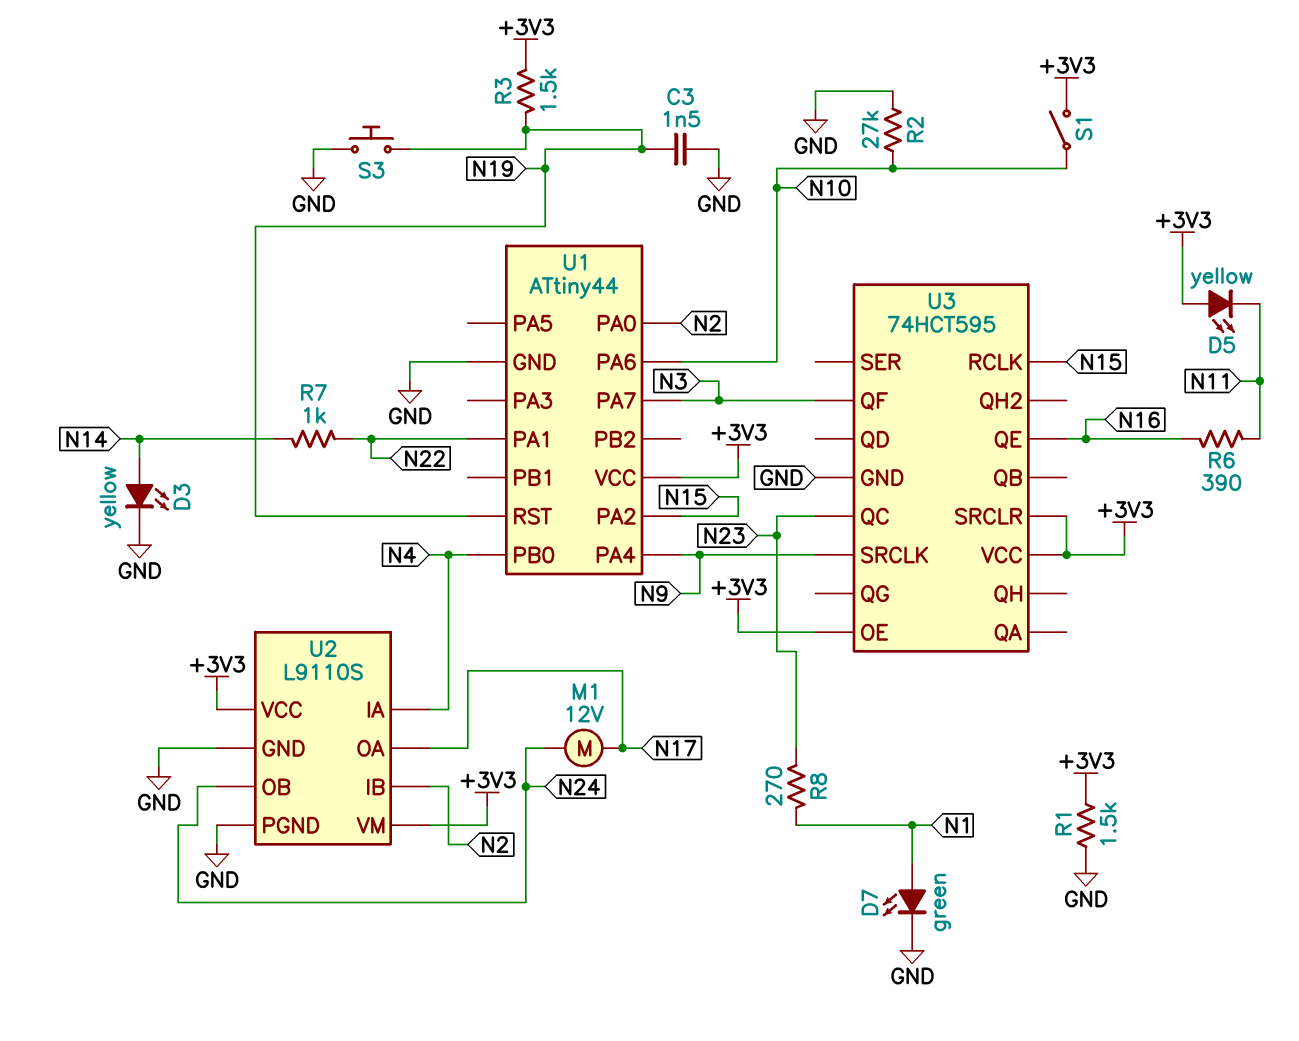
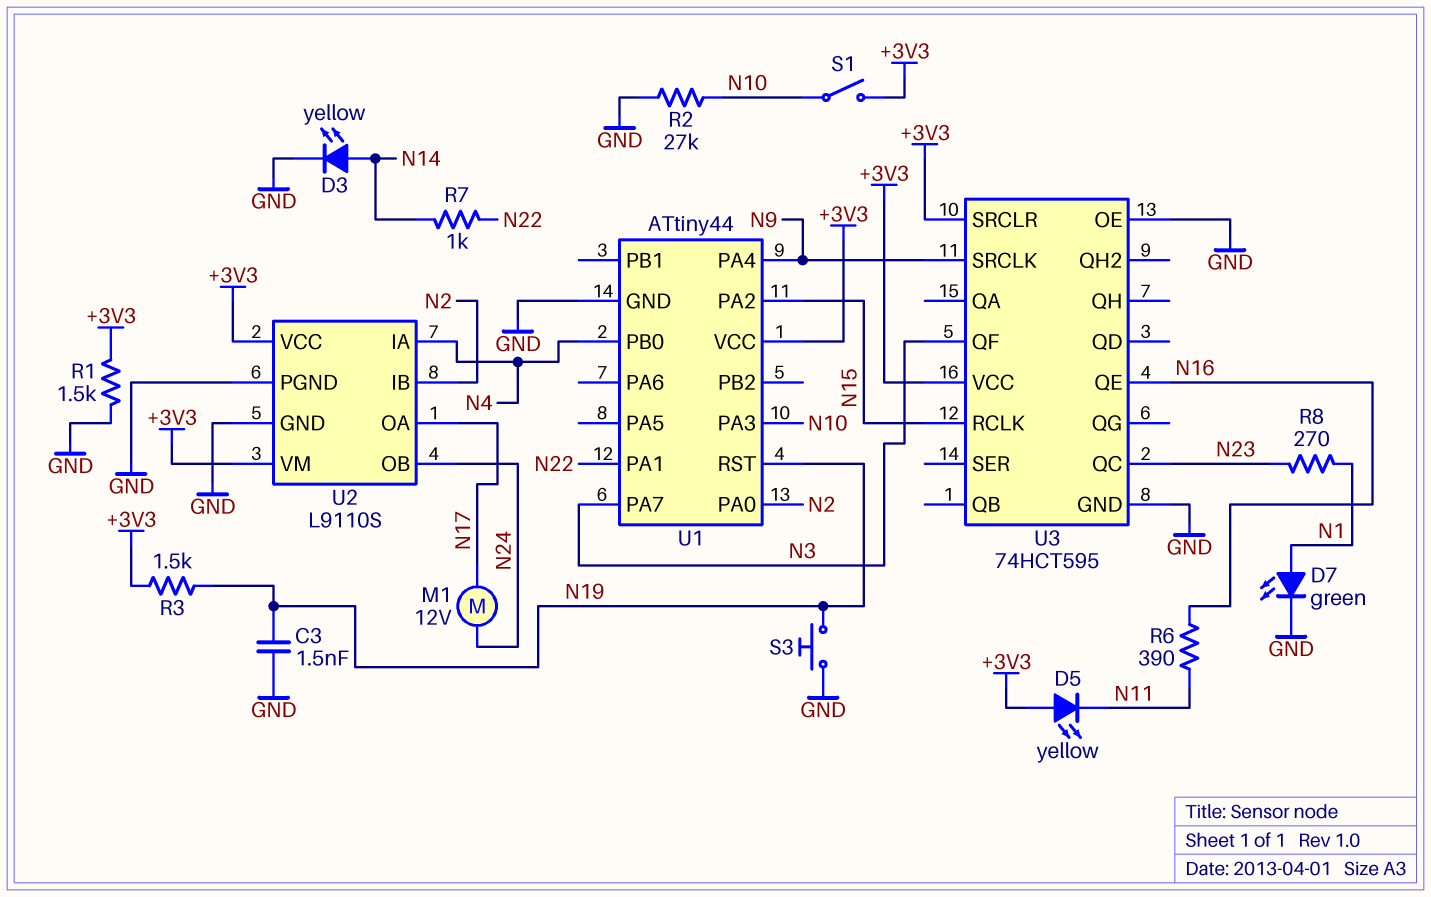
U1 pin PA3: none -> N10
U1 pin PA6: N10 -> none
U3 pin OE: +3V3 -> GND

